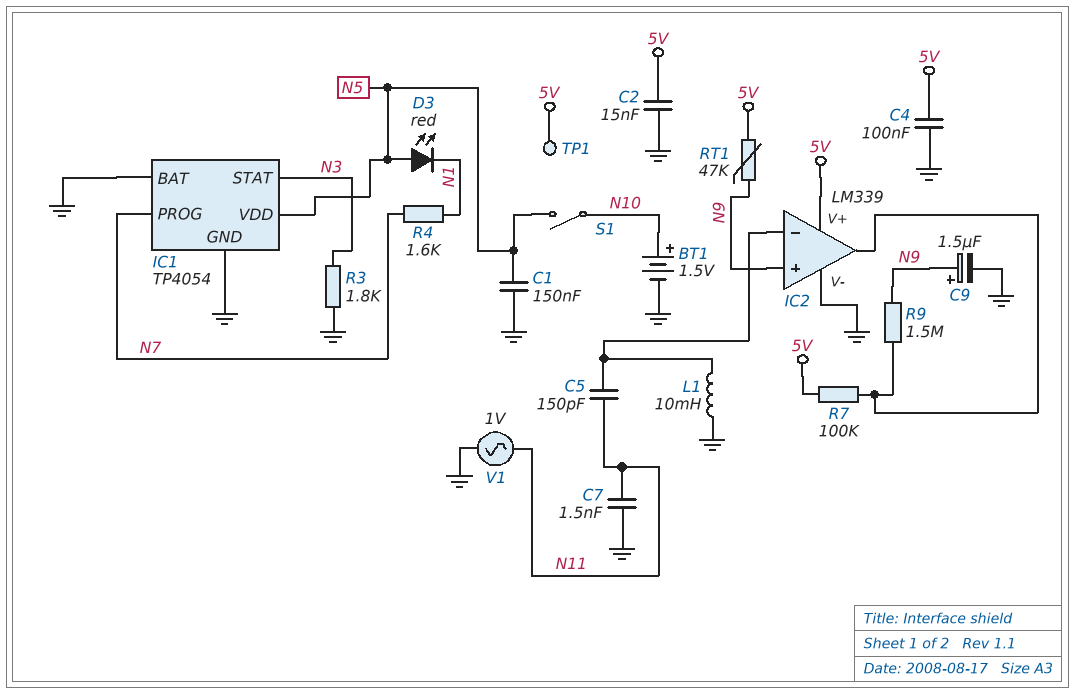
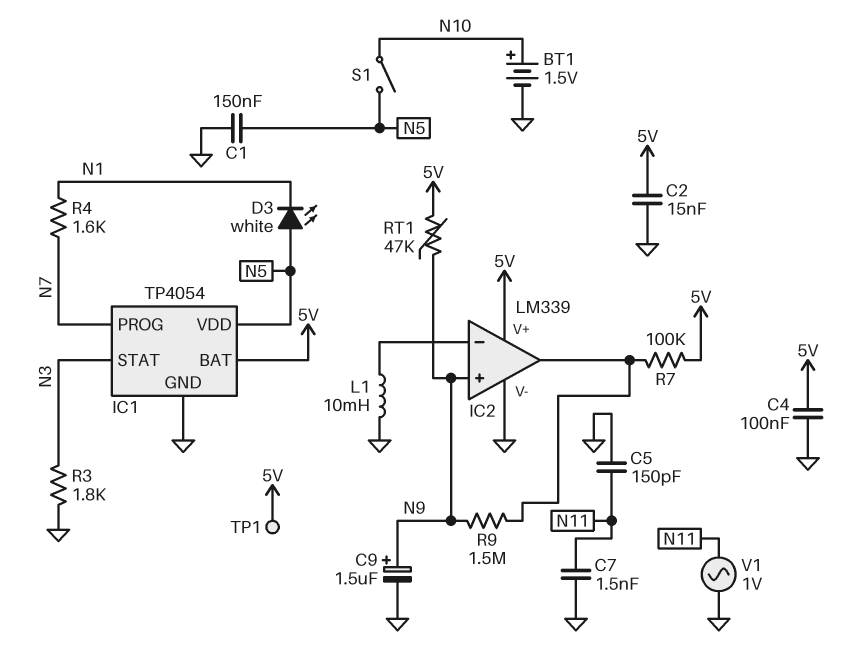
C5: 150pF (IC2/in-, N11) -> 150pF (GND, N11)
D3: LED red (A N5, K N1) -> LED white (A N5, K N1)
IC1 pin BAT: GND -> 5V

